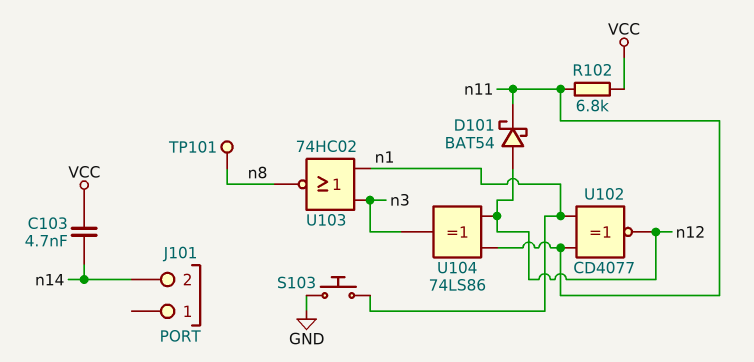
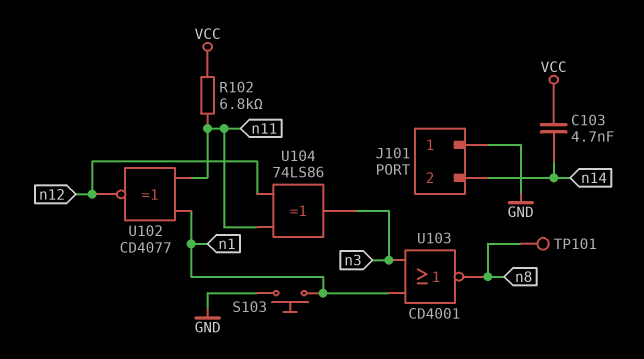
D101: schottky BAT54 (A n12, K n11) -> none
J101 pin 1: none -> GND
U103: NOR 74HC02 (in n1, in n3, out n8) -> NOR CD4001 (in n1, in n3, out n8)

